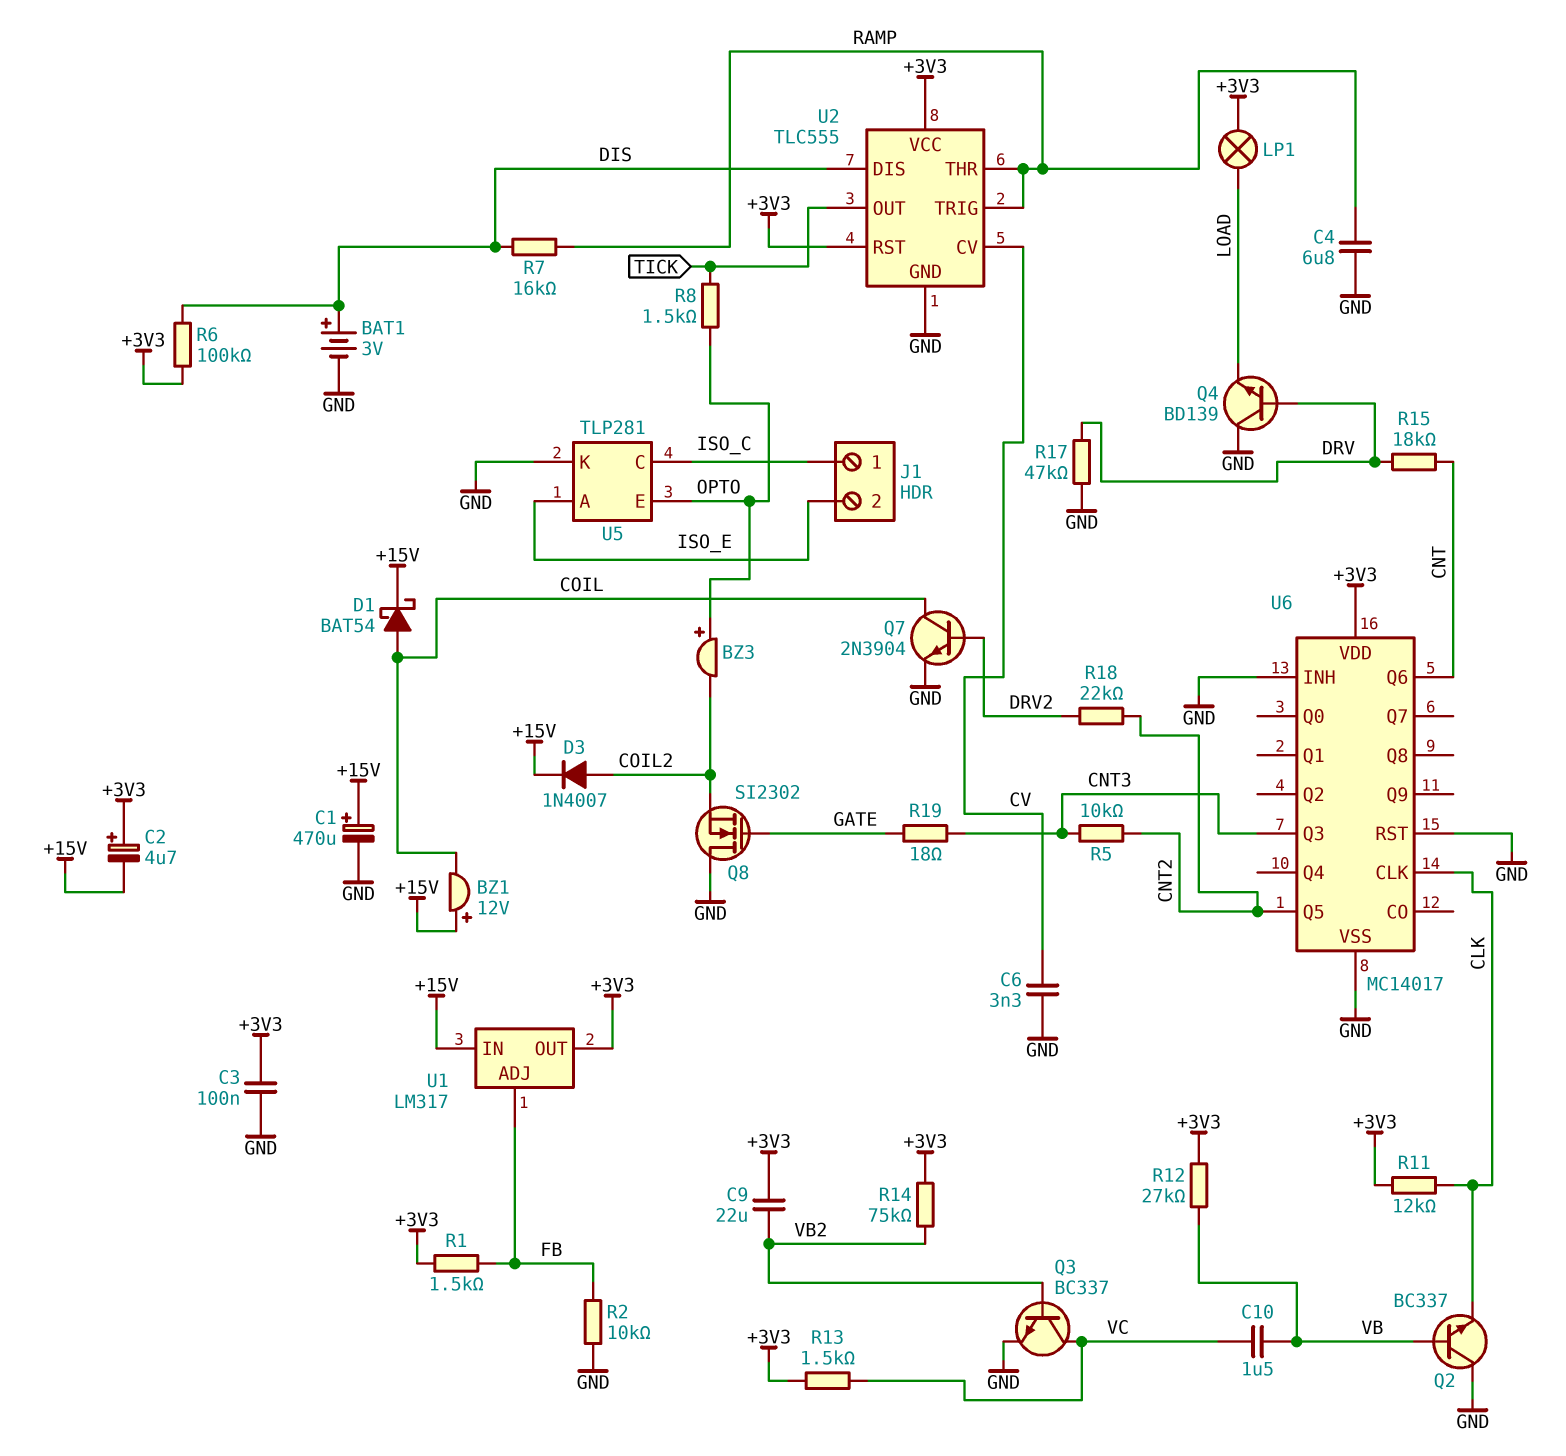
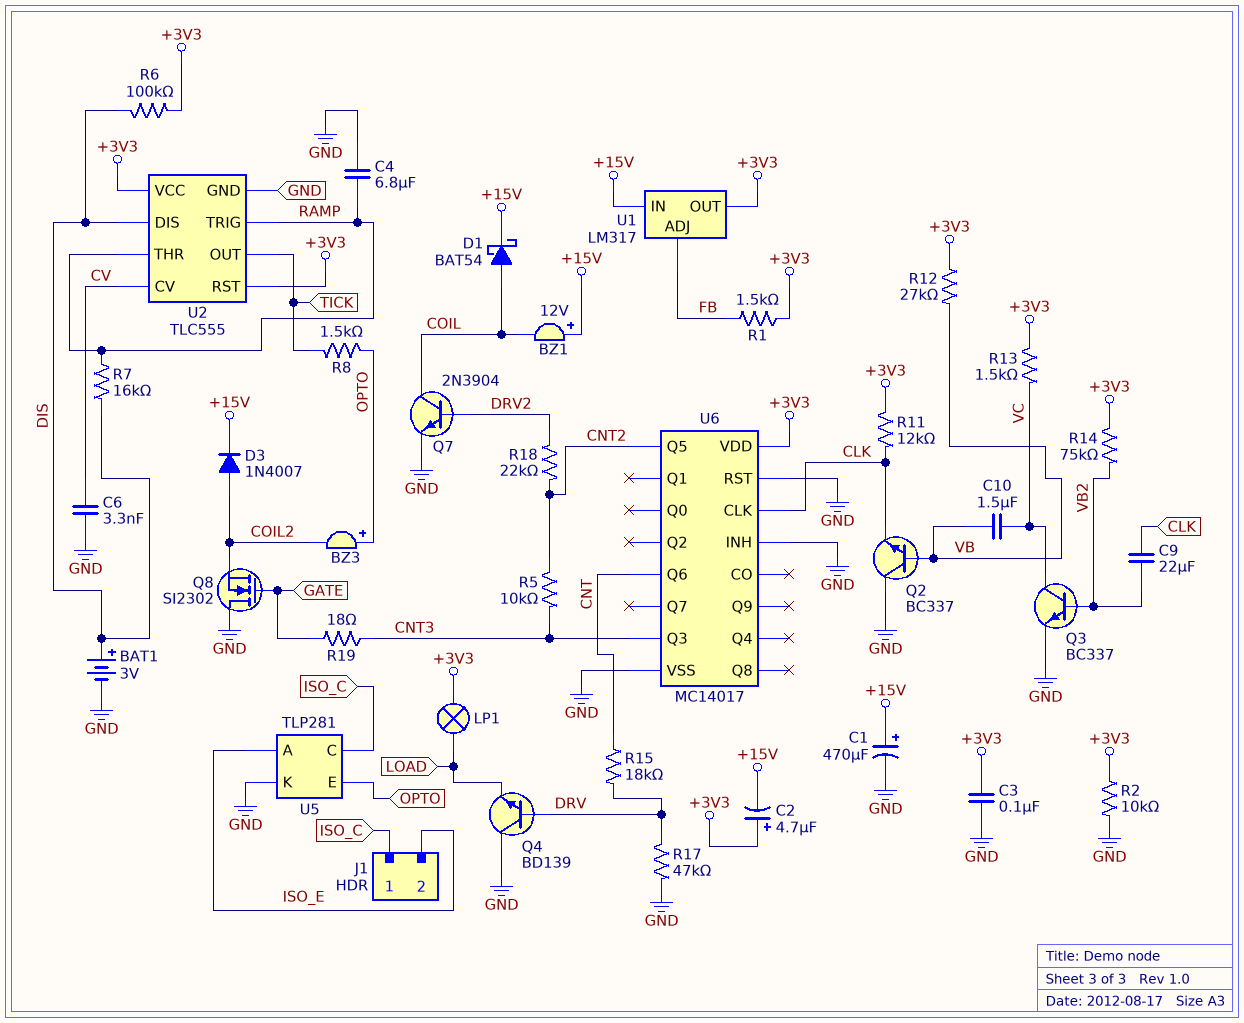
C9: 22uF (+3V3, VB2) -> 22uF (CLK, VB2)
R2: 10k (FB, GND) -> 10k (+3V3, GND)

